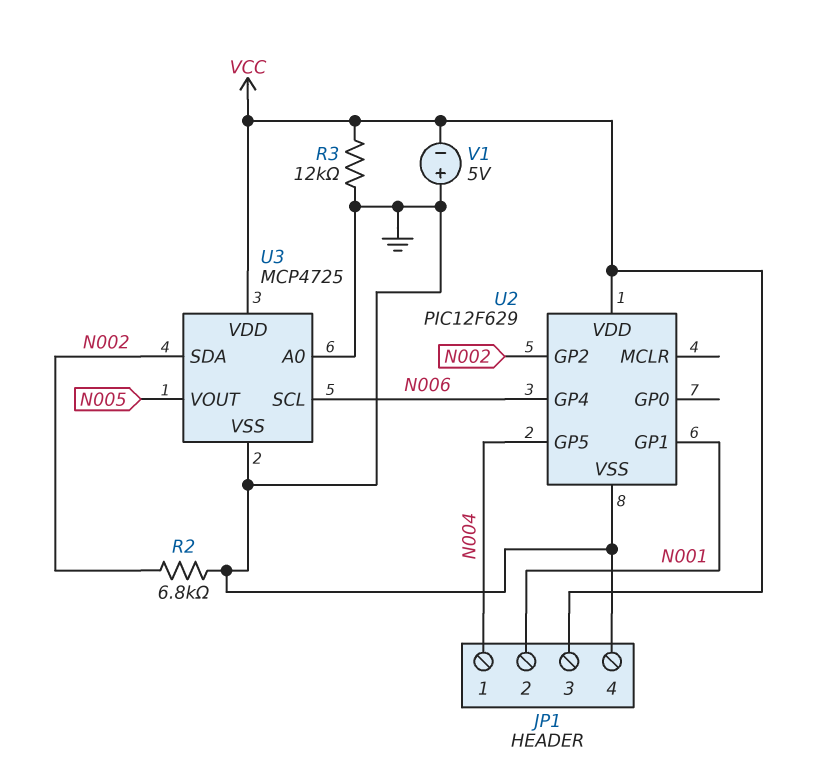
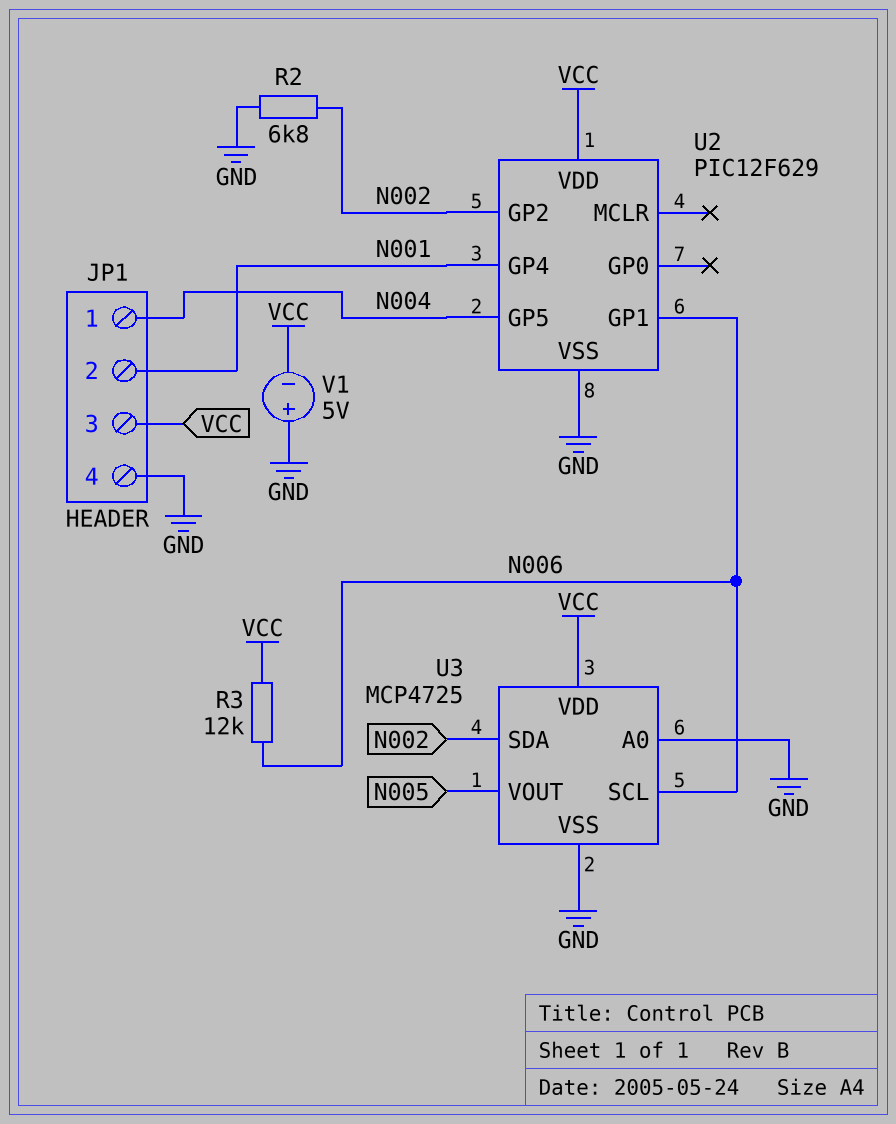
R3: 12k (GND, VCC) -> 12k (N006, VCC)
U2 pin GP1: N001 -> N006
U2 pin GP4: N006 -> N001

